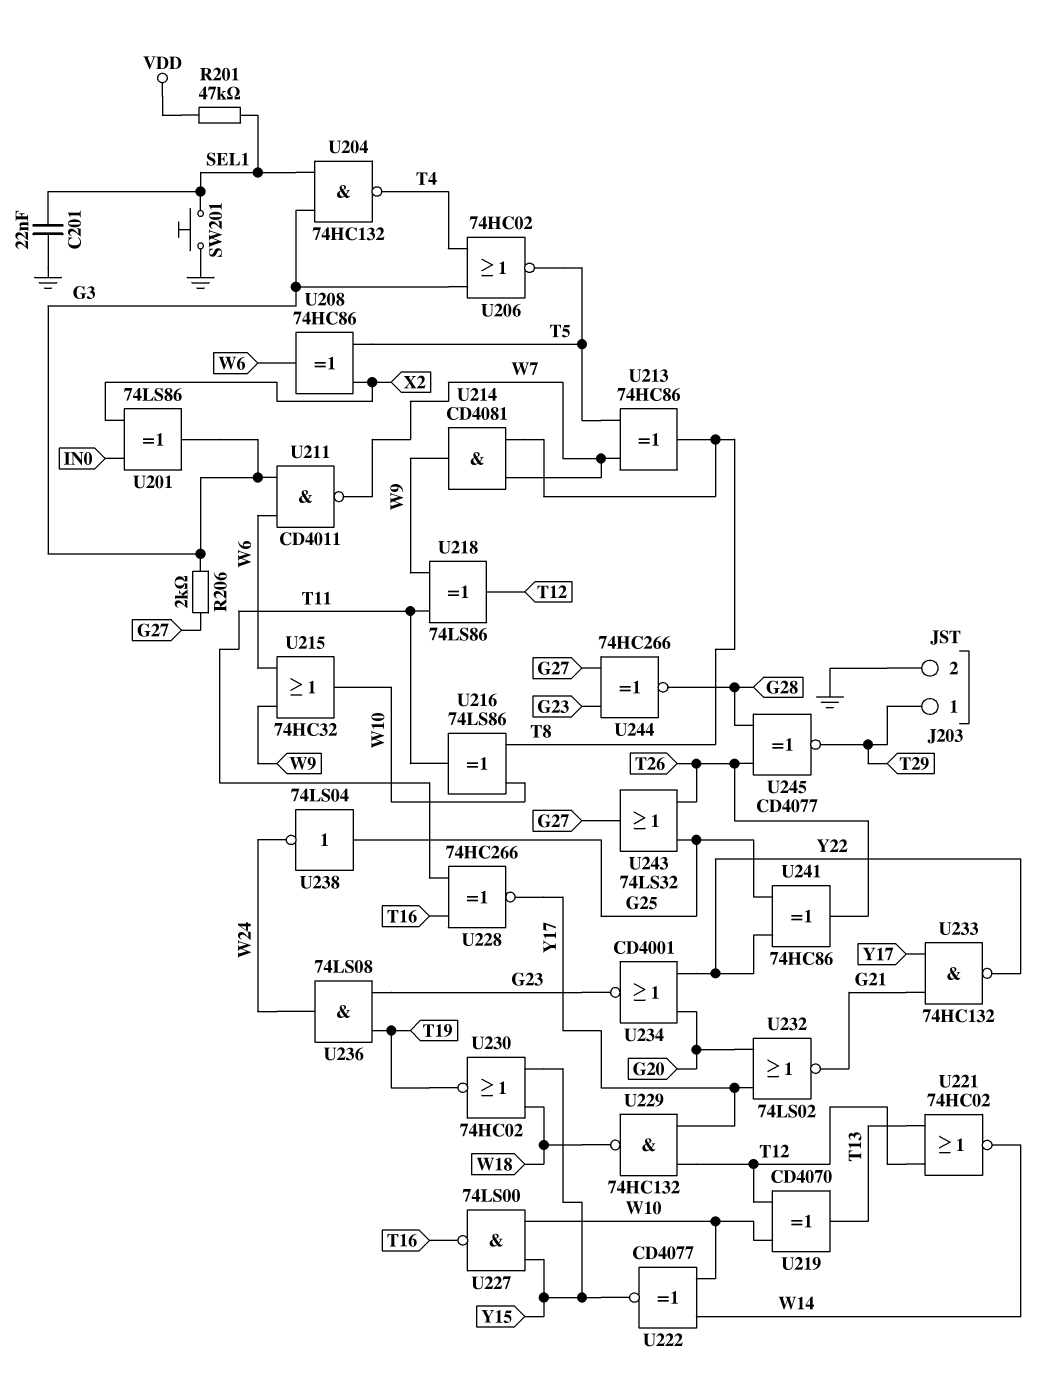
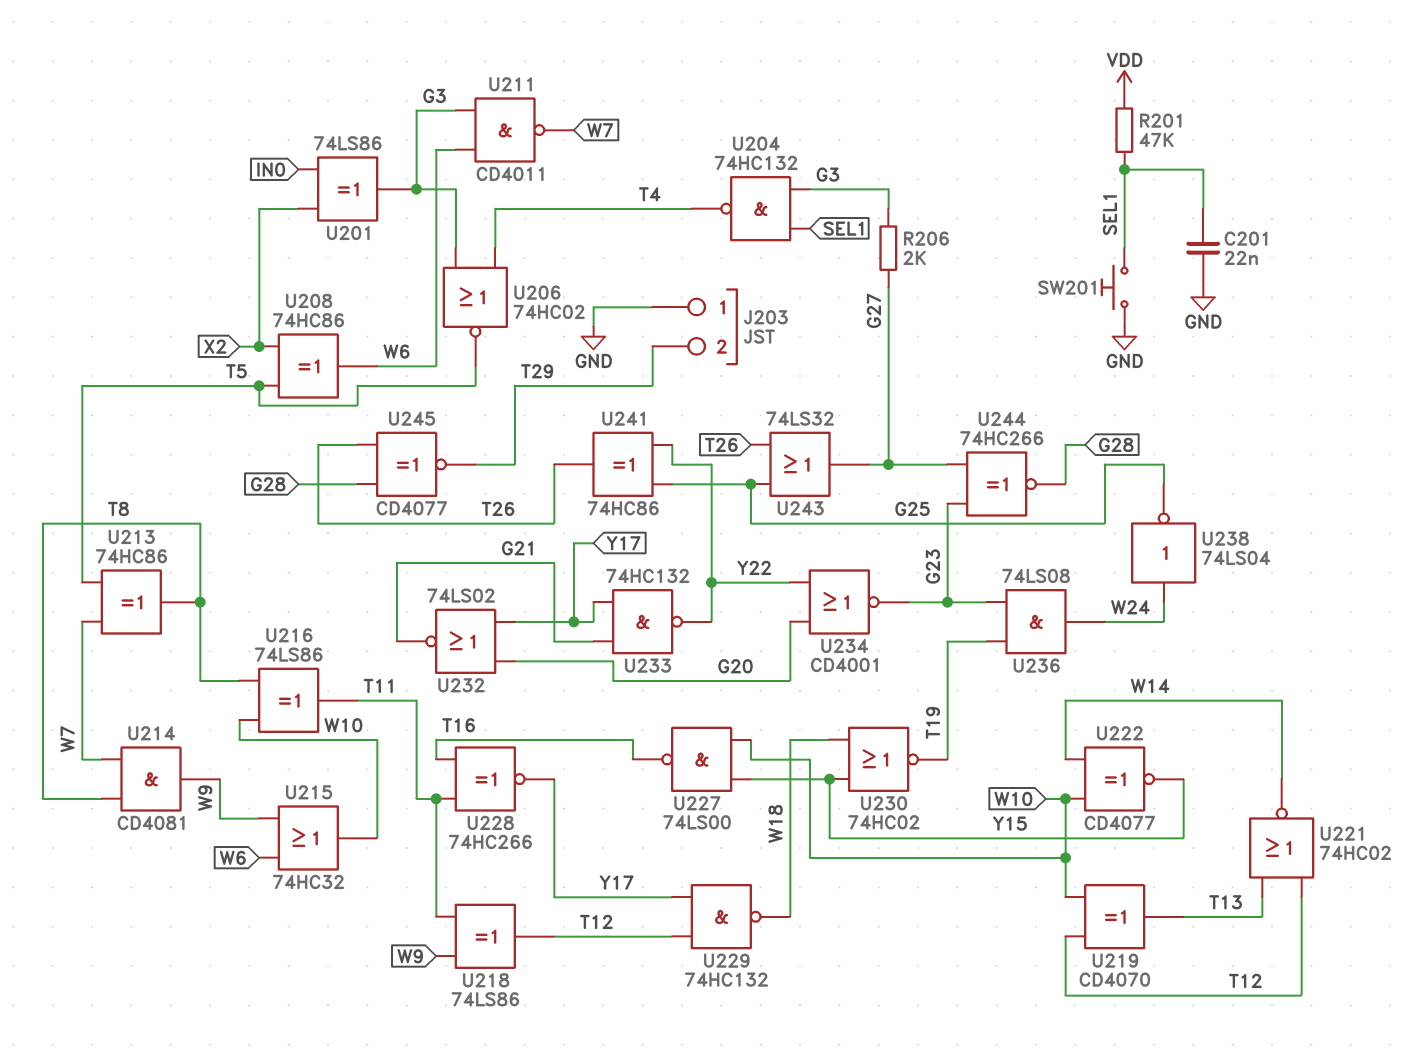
J203 pin 1: T29 -> GND
J203 pin 2: GND -> T29
U238: NOT 74LS04 (in G25, out W24) -> NOT 74LS04 (in W24, out G25)

